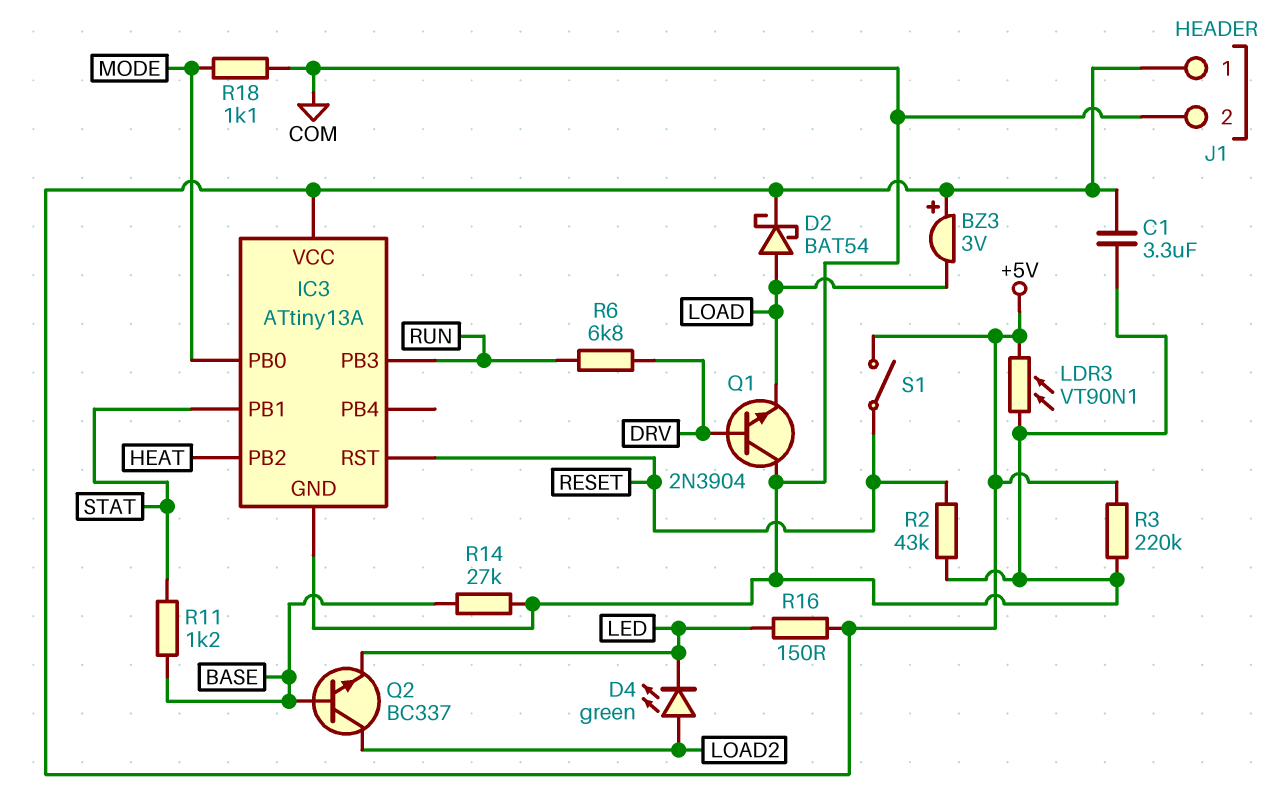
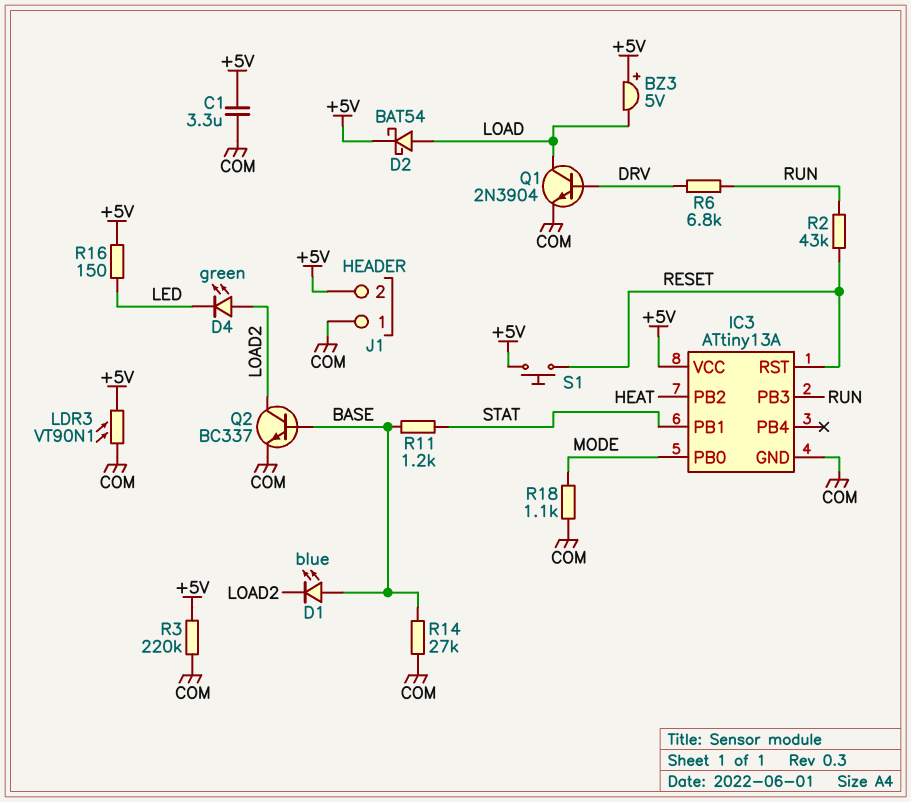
BZ3: buzzer 3V (plus +5V, minus LOAD) -> buzzer 5V (plus +5V, minus LOAD)
D1: none -> LED blue (A BASE, K LOAD2)
J1 pin 1: +5V -> COM
J1 pin 2: COM -> +5V
Q1: NPN 2N3904 (B DRV, C COM, E LOAD) -> NPN 2N3904 (B DRV, C LOAD, E COM)
Q2: NPN BC337 (B BASE, C LOAD2, E LED) -> NPN BC337 (B BASE, C LOAD2, E COM)
R2: 43k (COM, RESET) -> 43k (RESET, RUN)
S1: switch (+5V, RESET) -> button (+5V, RESET)

